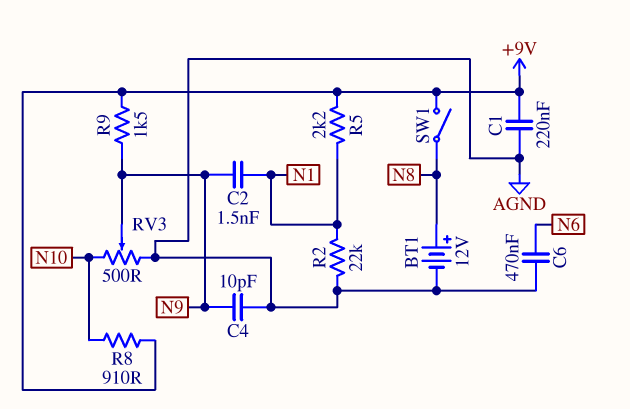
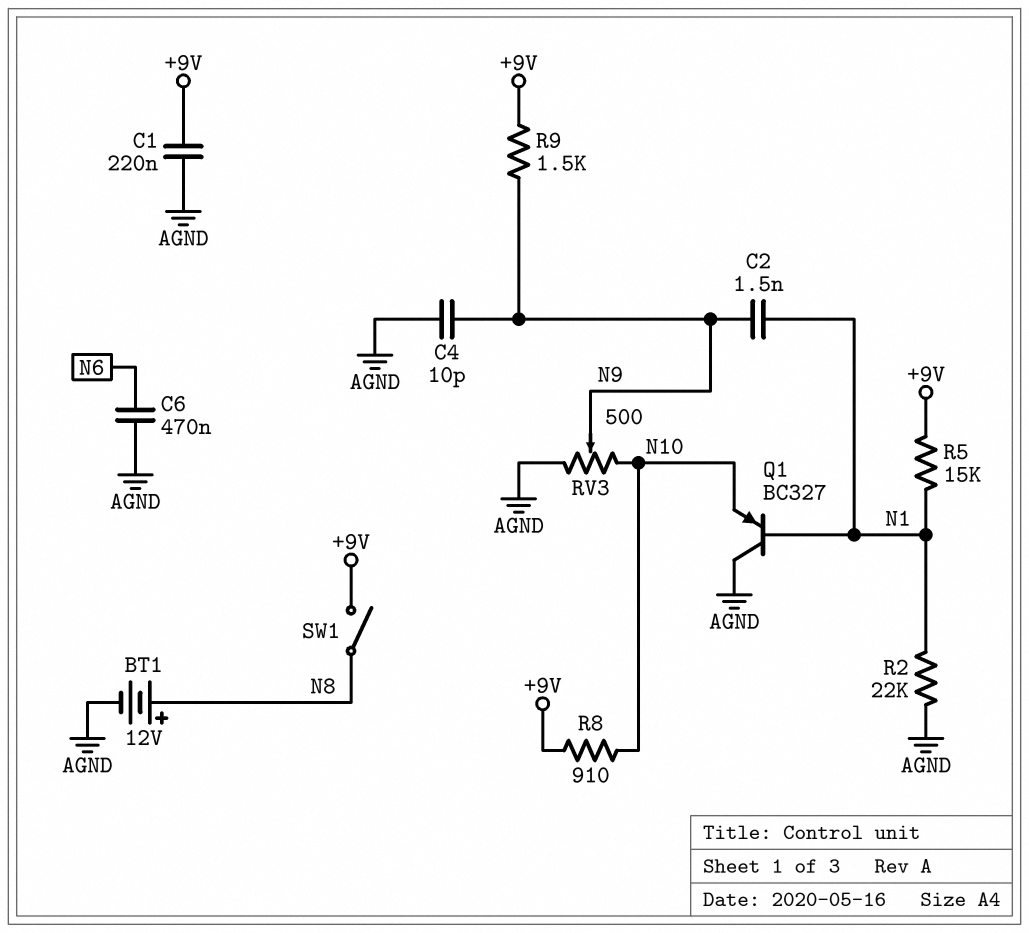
Q1: none -> PNP BC327 (B N1, C AGND, E N10)
R5: 2.2k (+9V, N1) -> 15k (+9V, N1)

